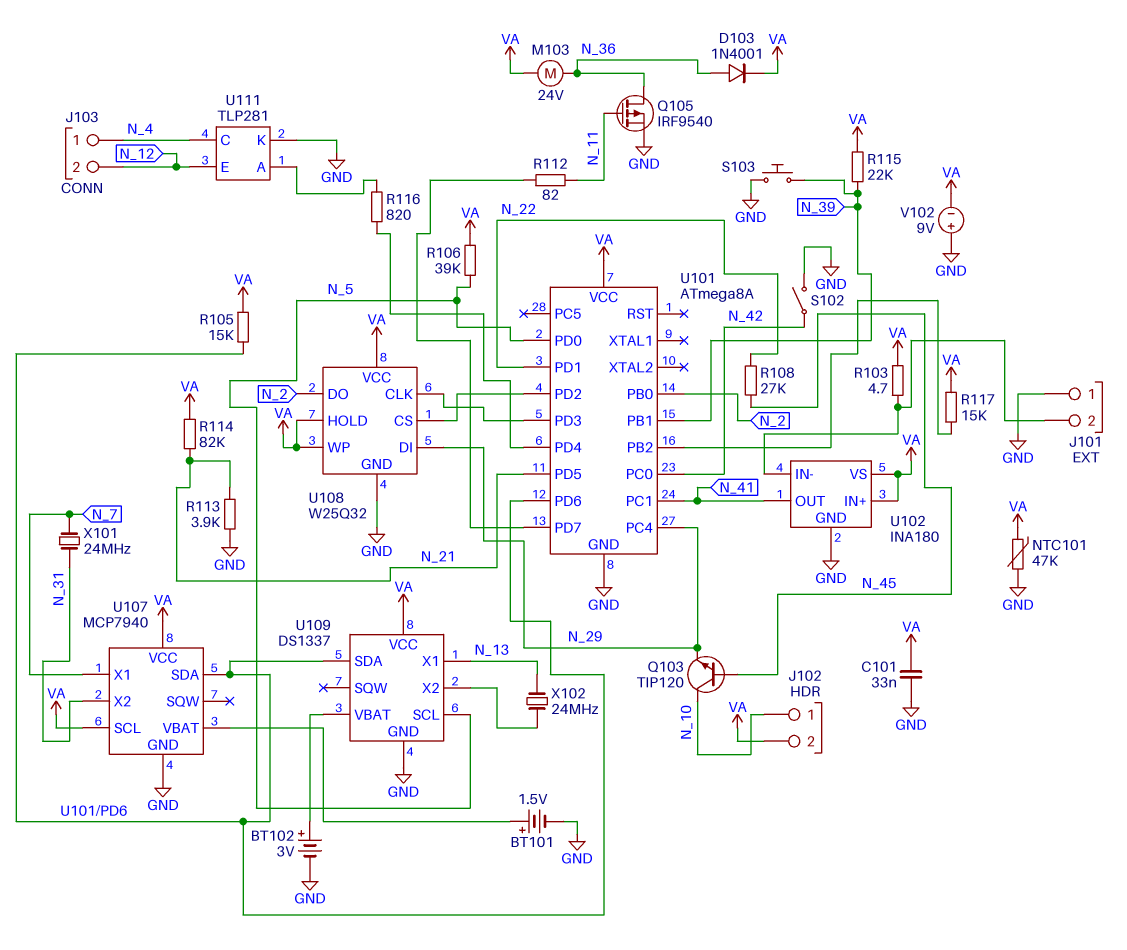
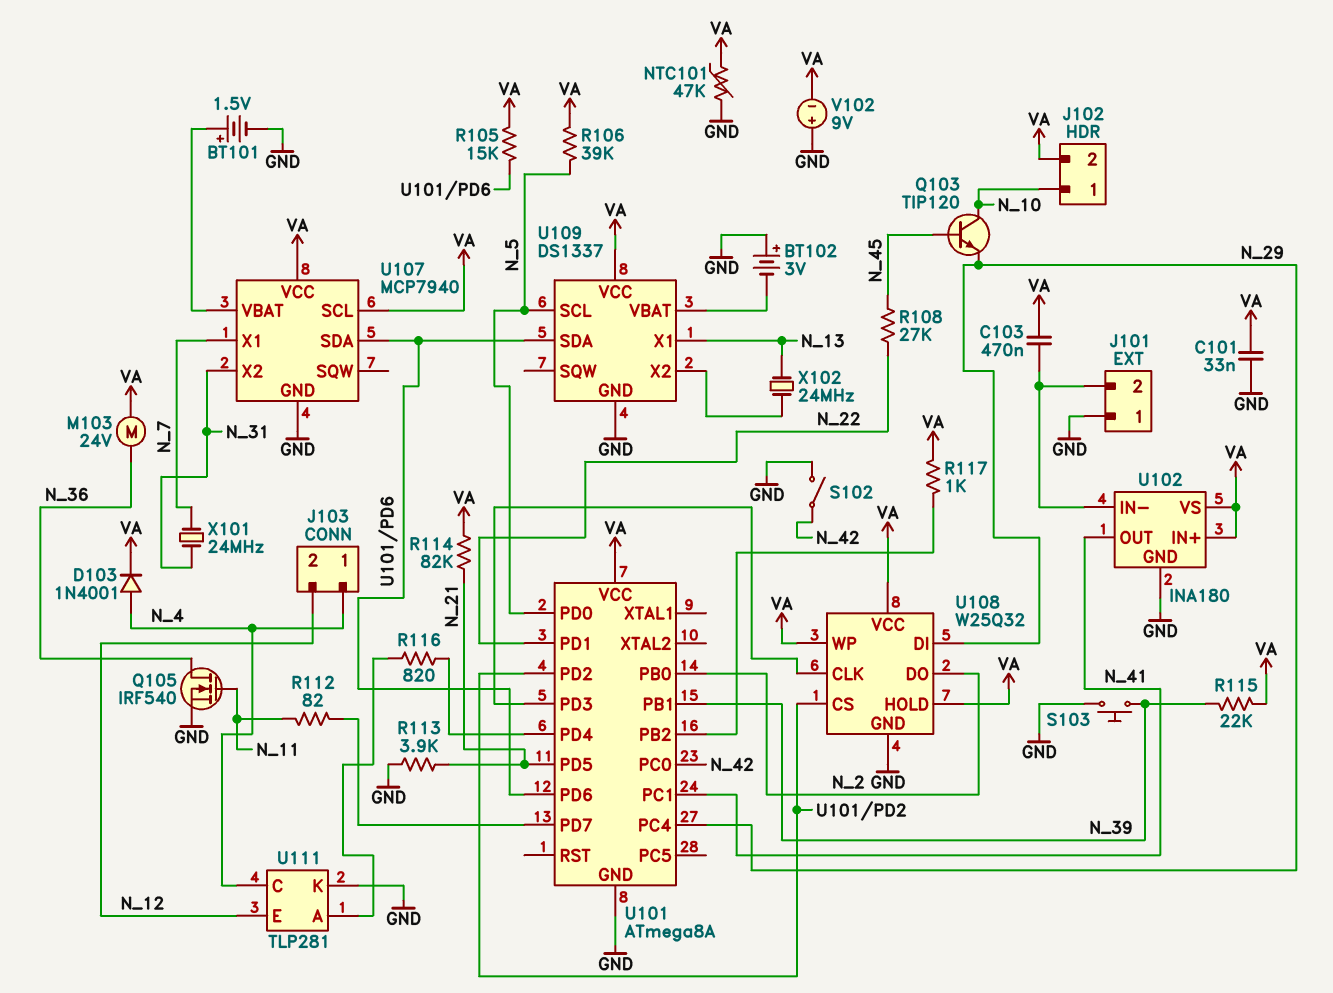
BT102: 3V (plus U109/VBAT, minus GND) -> 3V (plus GND, minus U109/VBAT)
C103: none -> 470nF (J101/2, VA)
D103: diode 1N4001 (A N_36, K VA) -> diode 1N4001 (A N_4, K VA)
Q105: PMOS IRF9540 (G N_11, D N_36, S GND) -> NMOS IRF540 (G N_11, D N_36, S GND)
R103: 4.7 (J101/2, VA) -> none
R117: 15k (U101/PB2, VA) -> 1k (U101/PB2, VA)

